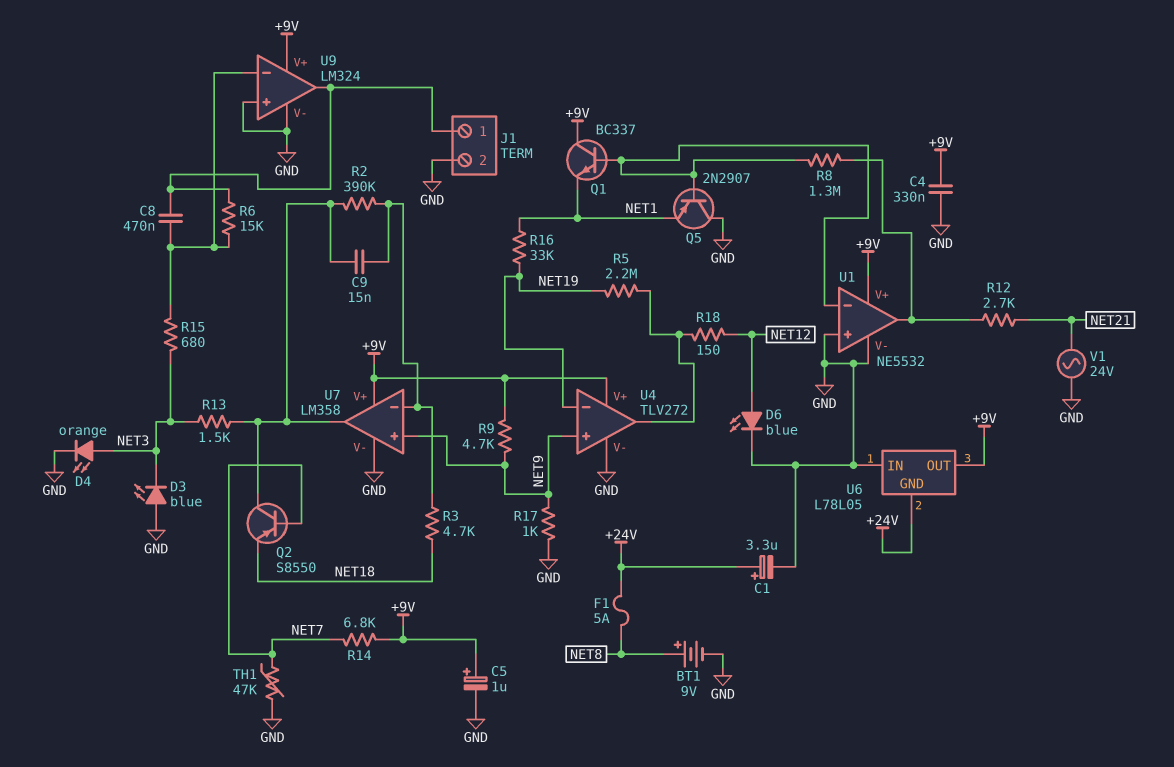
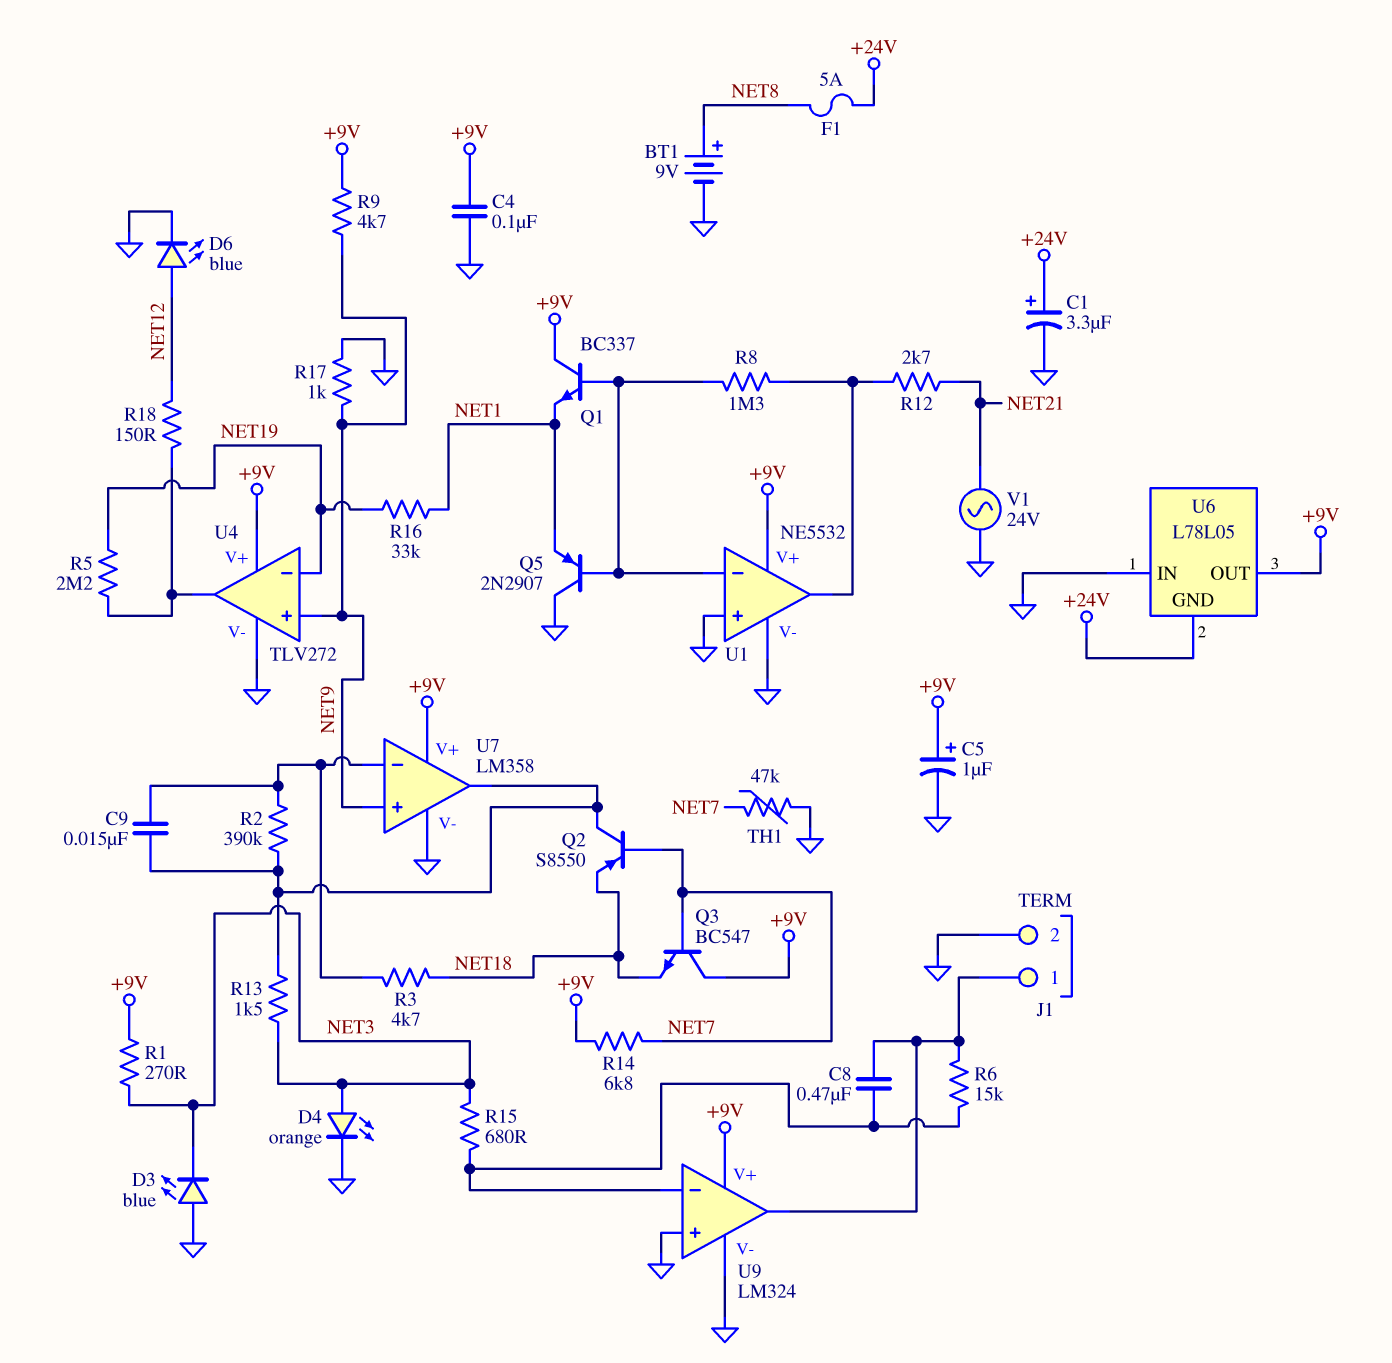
C4: 330nF (+9V, GND) -> 100nF (+9V, GND)
Q3: none -> NPN BC547 (B NET7, C +9V, E NET18)
R1: none -> 270 (+9V, NET3)

